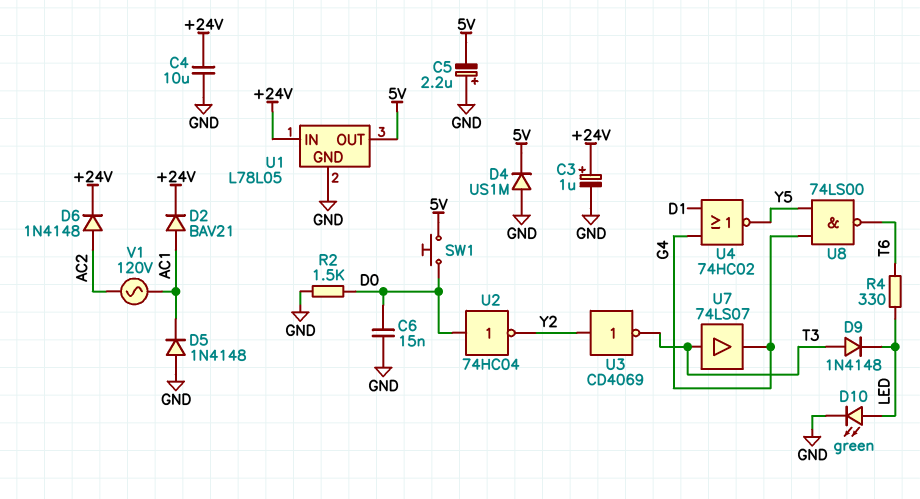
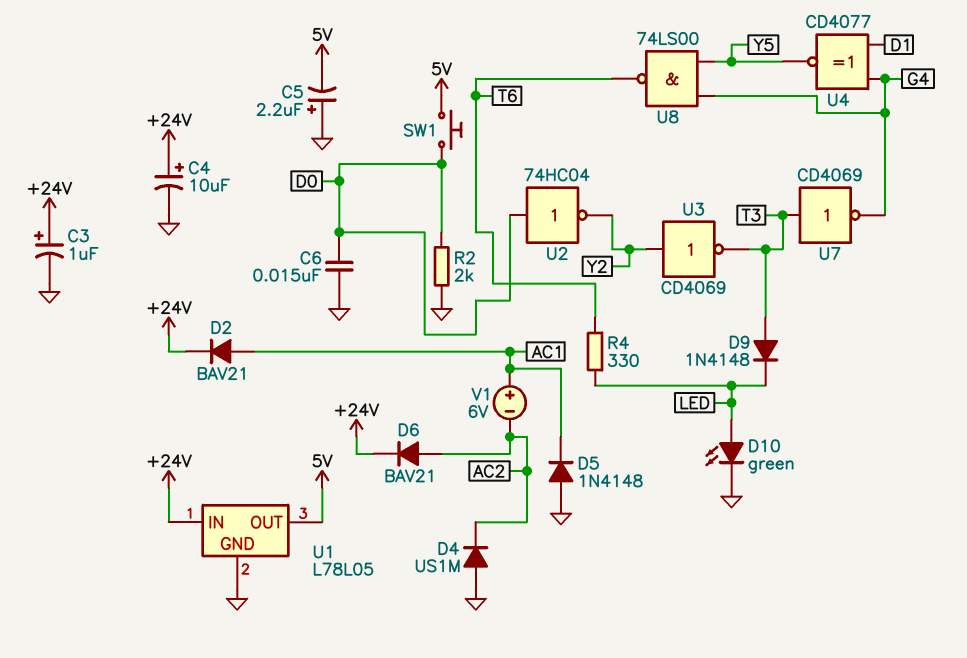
C4: 10uF (+24V, GND) -> 10uF (plus +24V, minus GND)
D4: diode US1M (A GND, K 5V) -> diode US1M (A GND, K AC2)
D6: diode 1N4148 (A AC2, K +24V) -> diode BAV21 (A AC2, K +24V)
R2: 1.5k (D0, GND) -> 2k (D0, GND)
U4: NOR 74HC02 (in D1, in G4, out Y5) -> XNOR CD4077 (in D1, in G4, out Y5)
U7: buffer 74LS07 (in T3, out G4) -> NOT CD4069 (in T3, out G4)
V1: AC 120V (AC1, AC2) -> 6V (plus AC1, minus AC2)

